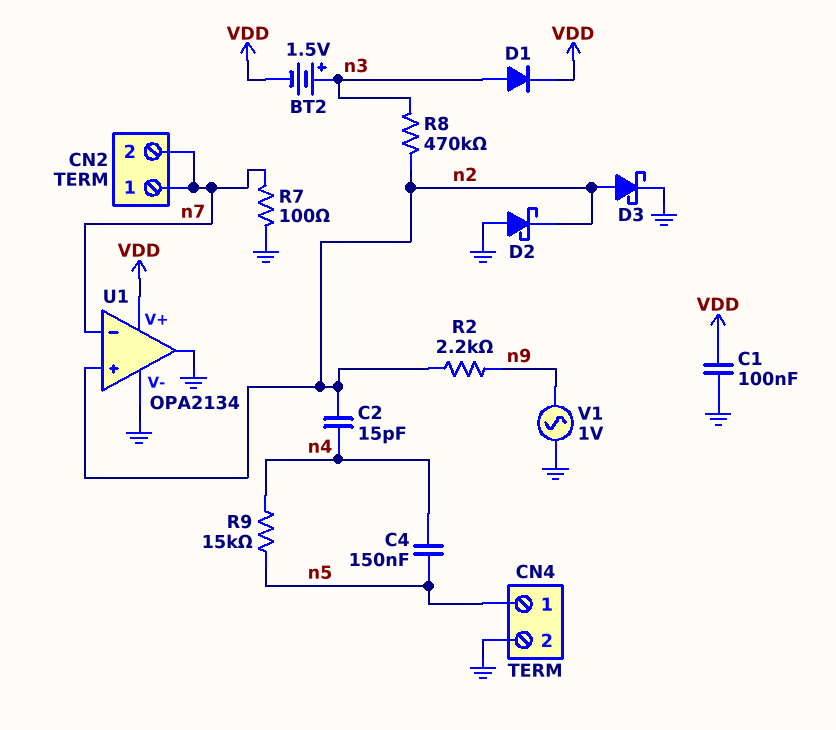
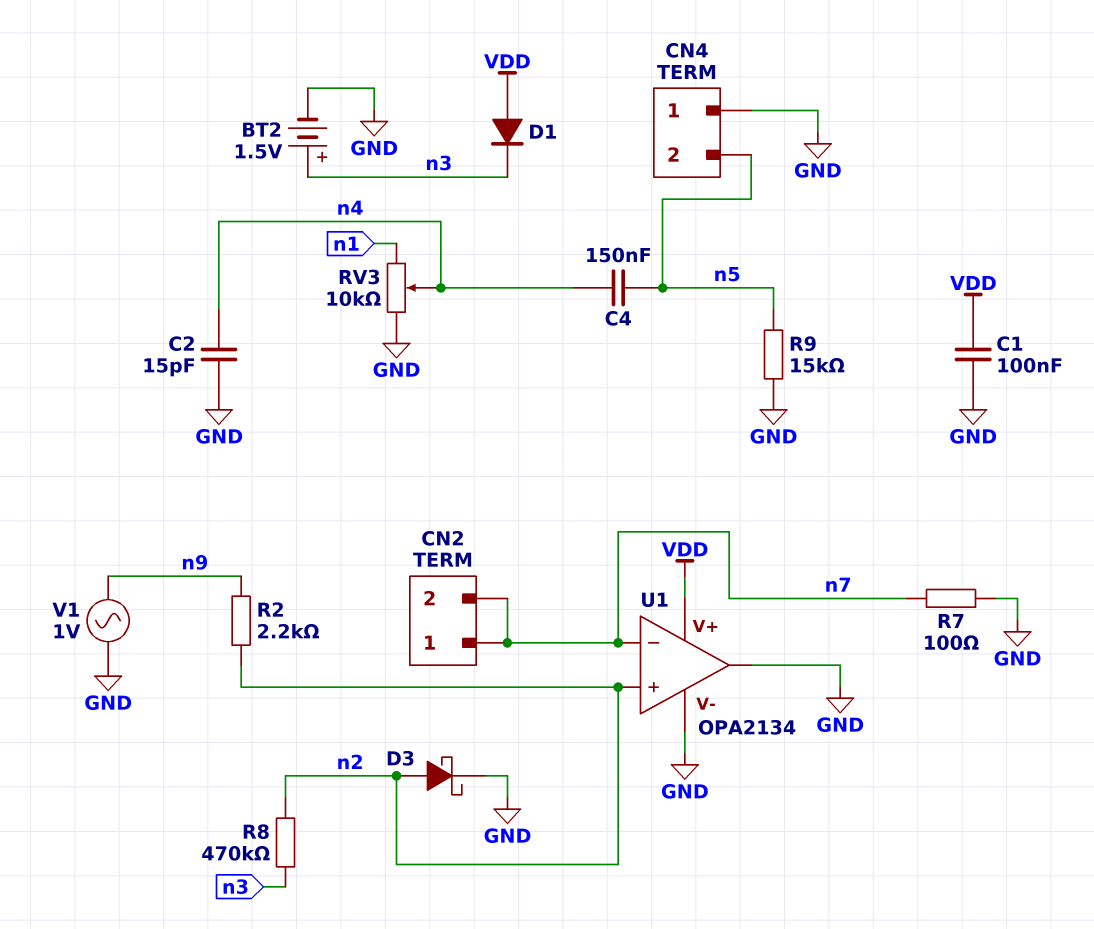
BT2: 1.5V (plus n3, minus VDD) -> 1.5V (plus n3, minus GND)
C2: 15pF (n2, n4) -> 15pF (GND, n4)
CN4 pin 1: n5 -> GND
CN4 pin 2: GND -> n5
D1: diode (A n3, K VDD) -> diode (A VDD, K n3)
D2: schottky (A GND, K n2) -> none
R9: 15k (n4, n5) -> 15k (GND, n5)
RV3: none -> 10k (GND, n1, wiper n4)

